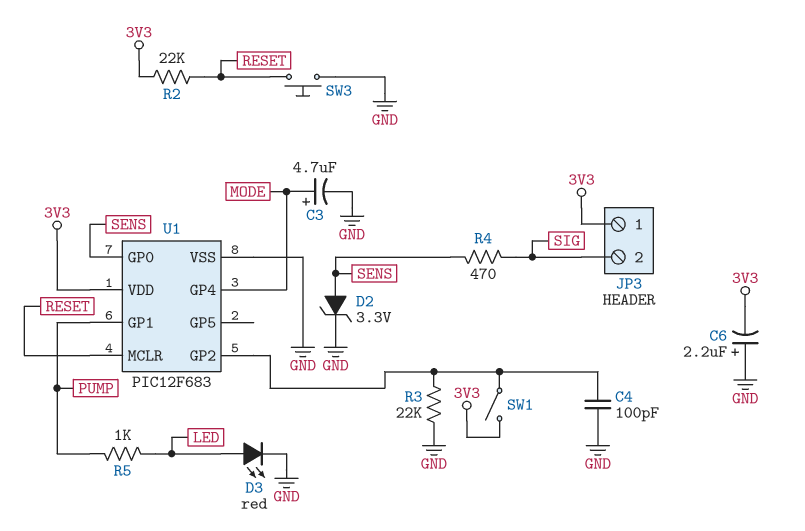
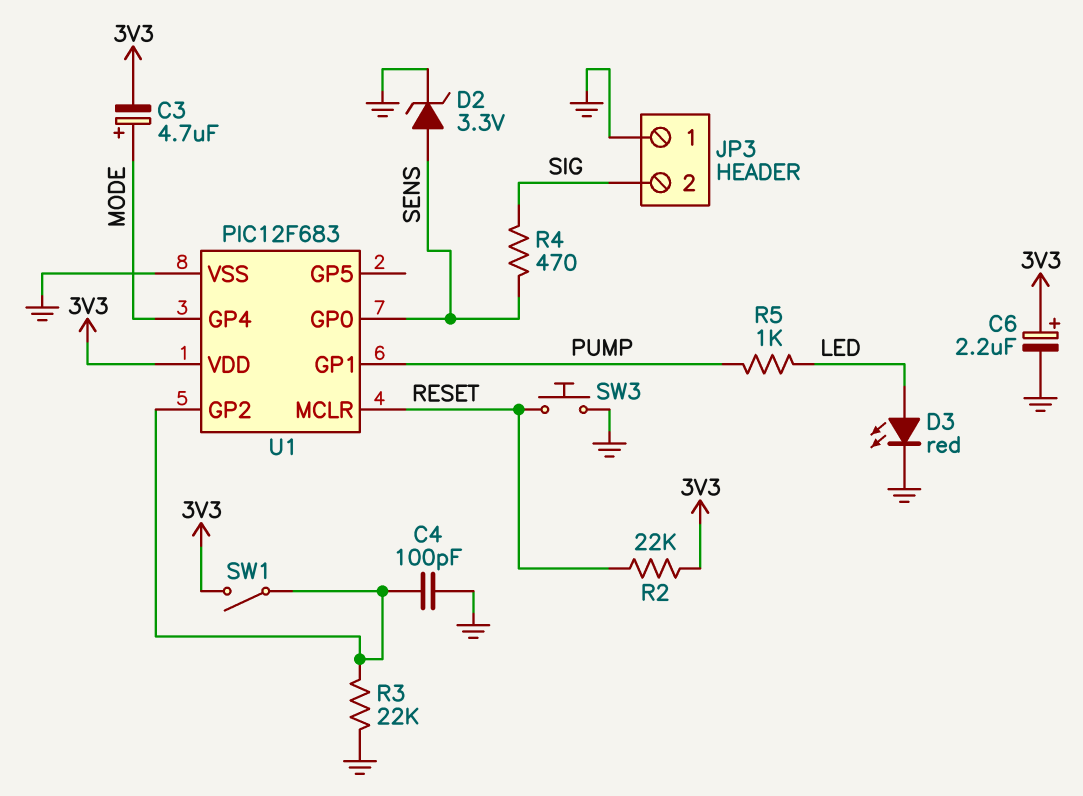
C3: 4.7uF (plus MODE, minus GND) -> 4.7uF (plus MODE, minus 3V3)
C6: 2.2uF (plus GND, minus 3V3) -> 2.2uF (plus 3V3, minus GND)
JP3 pin 1: 3V3 -> GND

